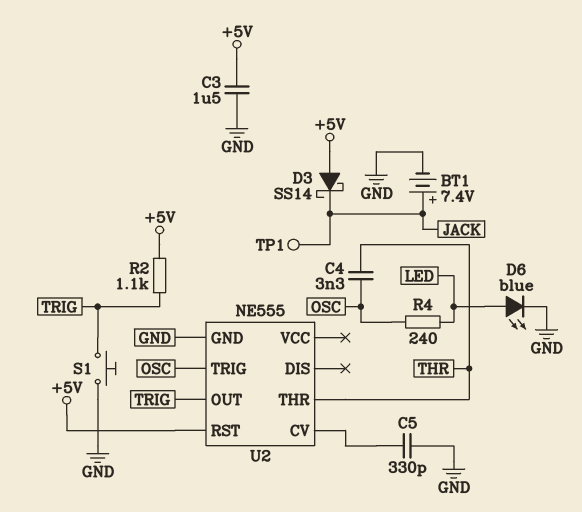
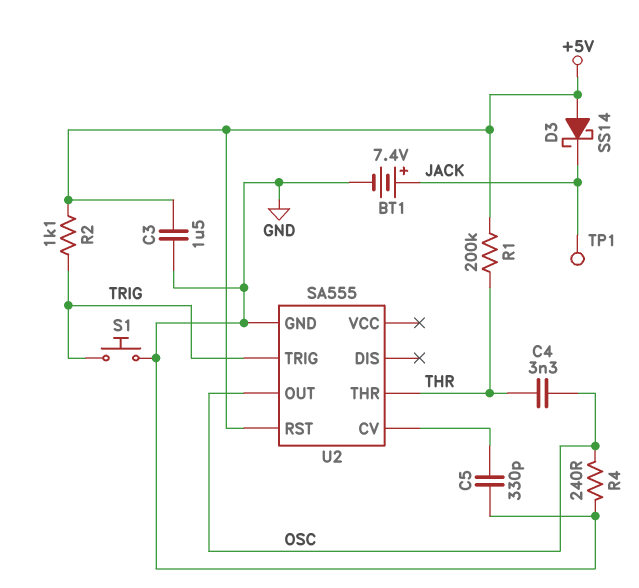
D6: LED blue (A LED, K GND) -> none
R1: none -> 200k (+5V, THR)
R4: 240 (LED, OSC) -> 240 (GND, OSC)
U2: NE555 -> SA555
U2 pin OUT: TRIG -> OSC
U2 pin TRIG: OSC -> TRIG

